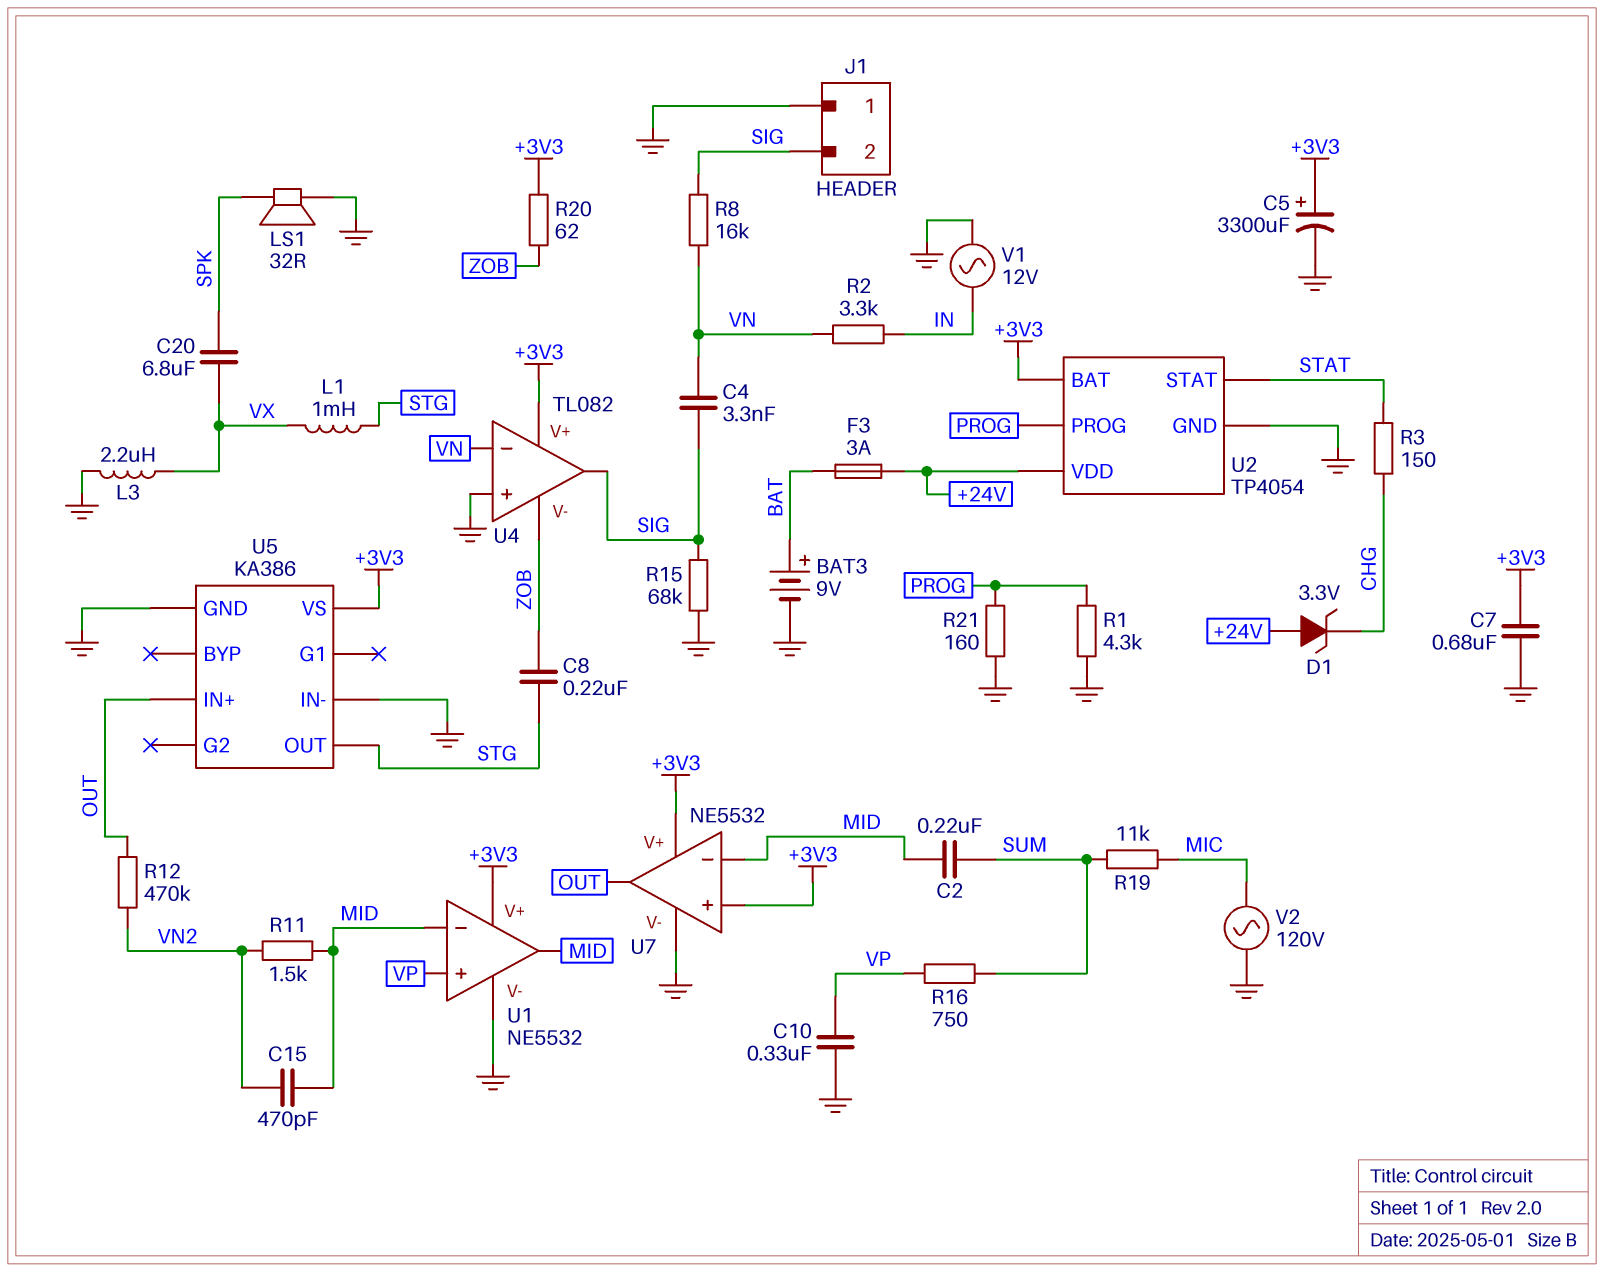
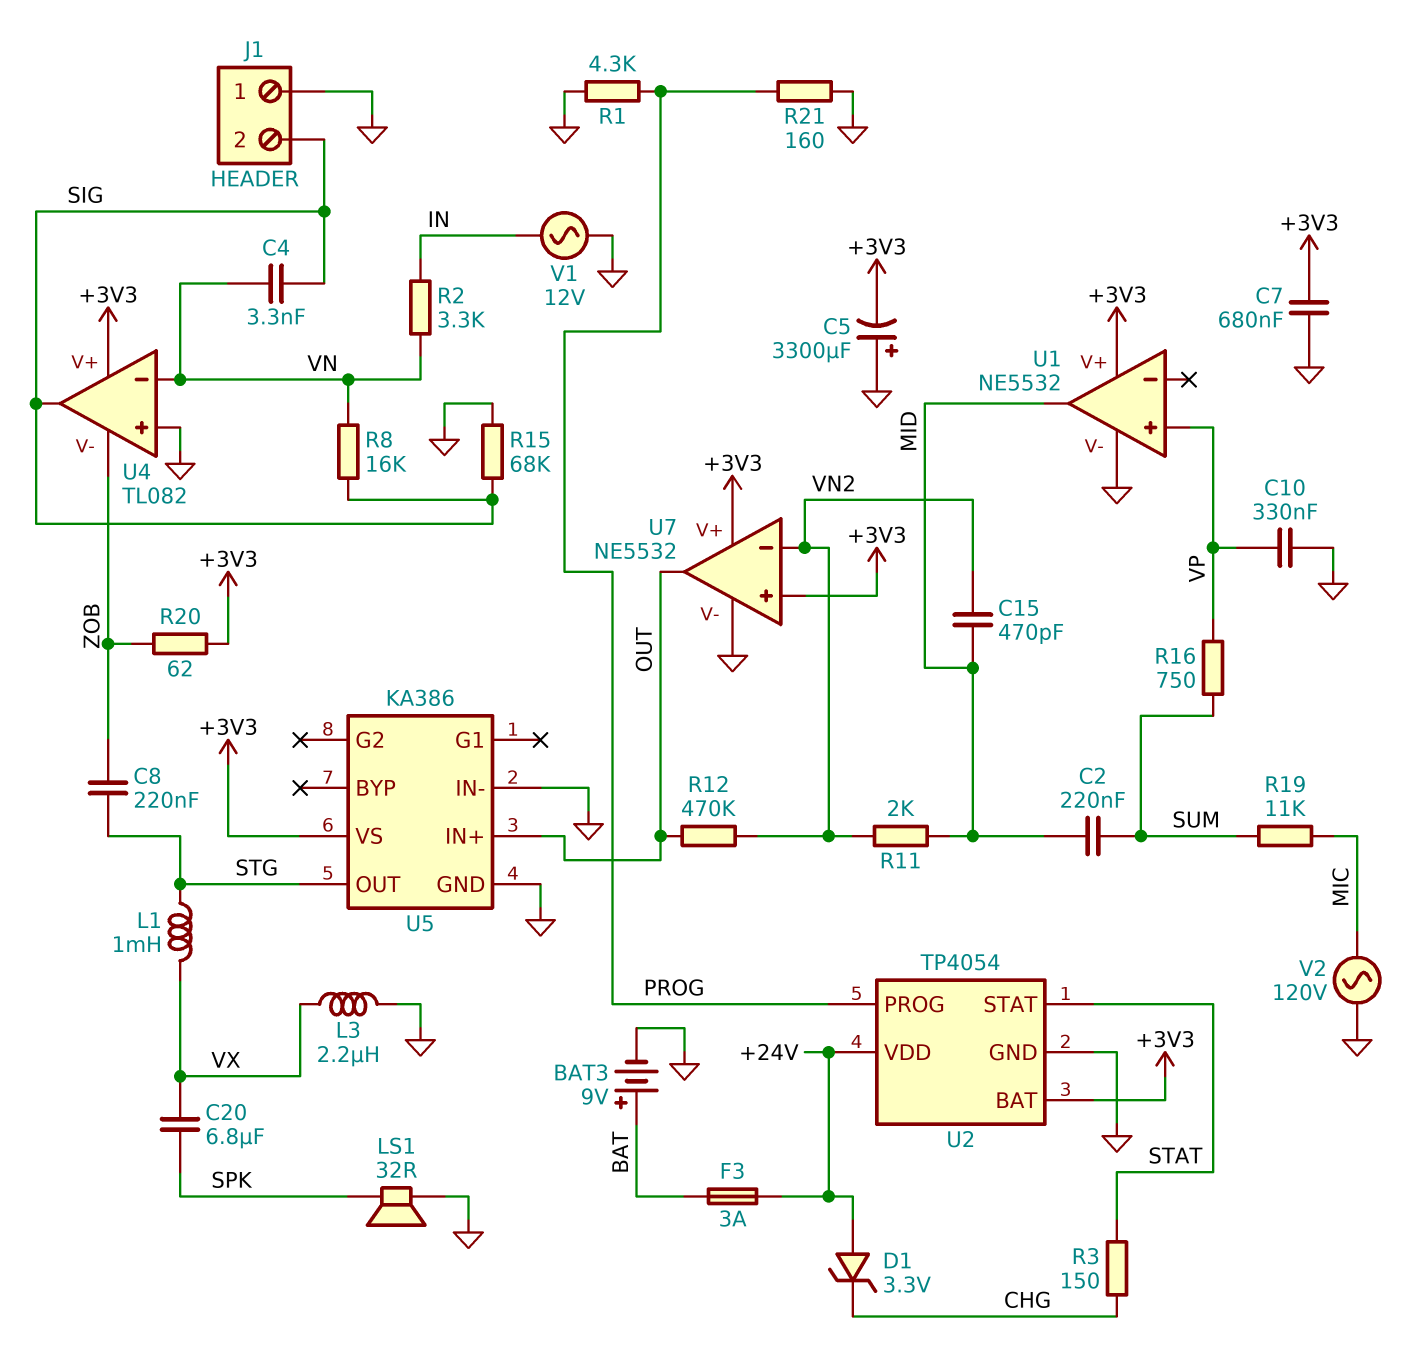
C5: 3300uF (plus +3V3, minus GND) -> 3300uF (plus GND, minus +3V3)
R11: 1.5k (MID, VN2) -> 2k (MID, VN2)
U1 pin in-: MID -> none
U7 pin in-: MID -> VN2

